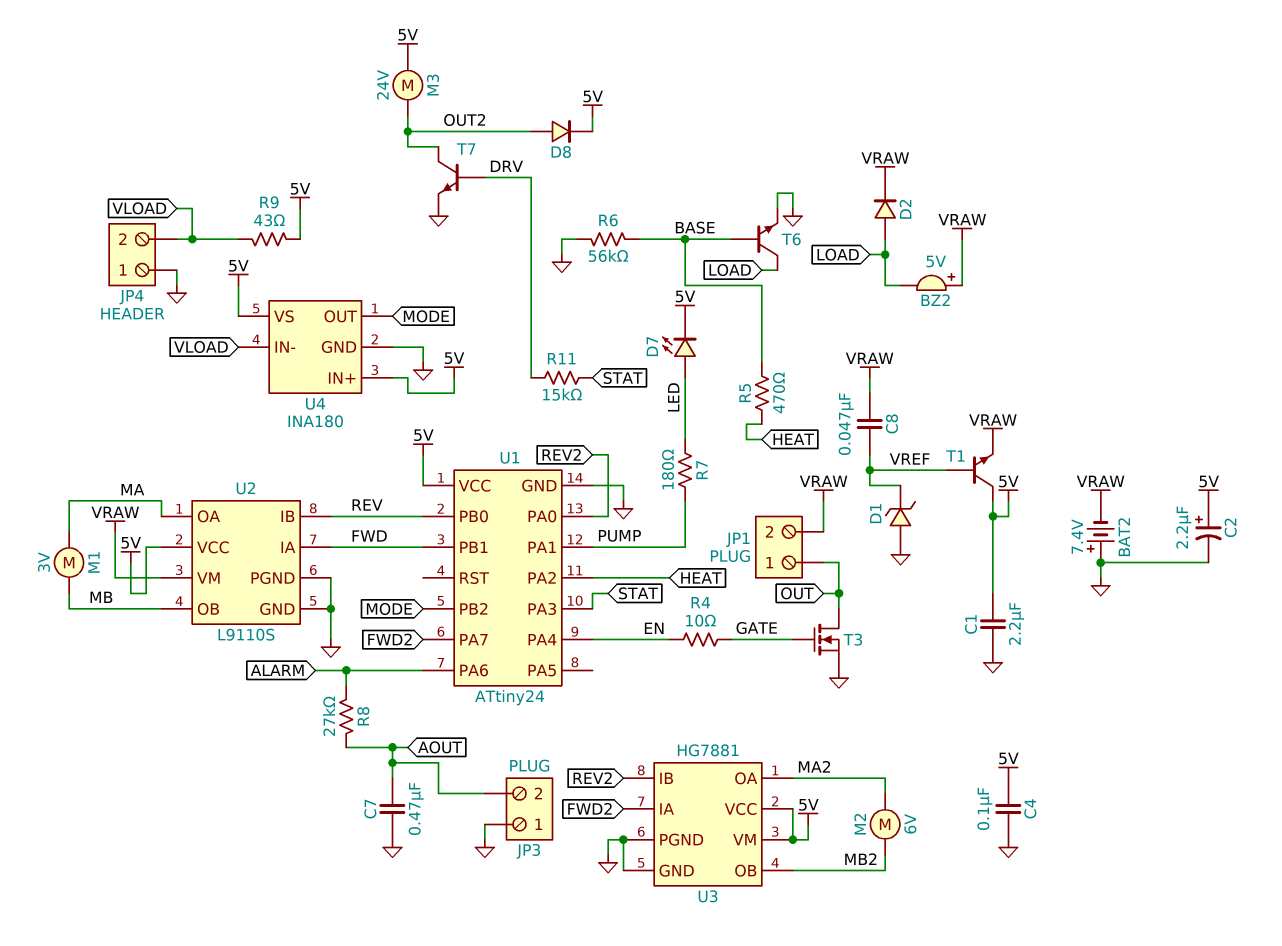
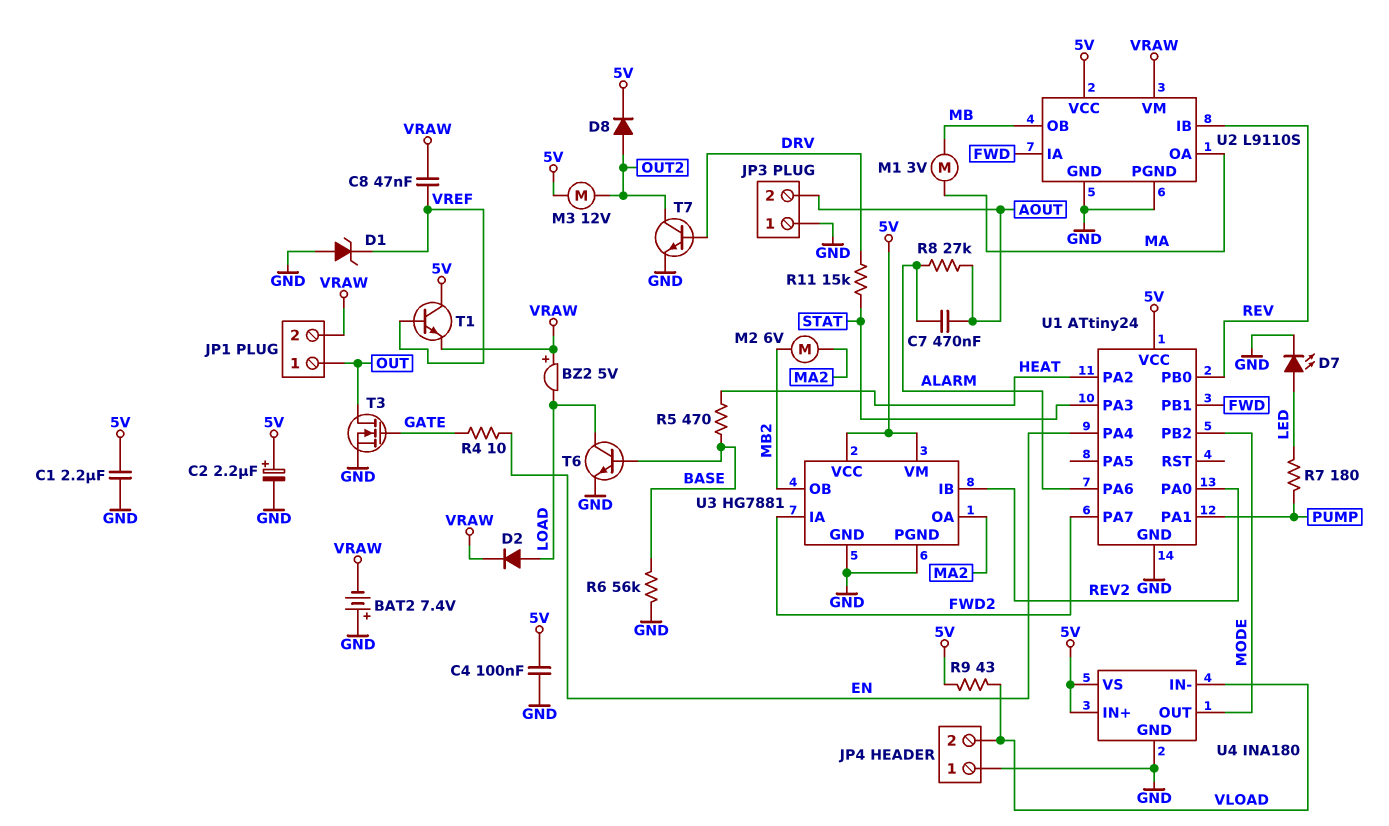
C7: 470nF (AOUT, GND) -> 470nF (ALARM, AOUT)
D7: LED (A LED, K 5V) -> LED (A LED, K GND)
M3: motor 24V (5V, OUT2) -> motor 12V (5V, OUT2)

